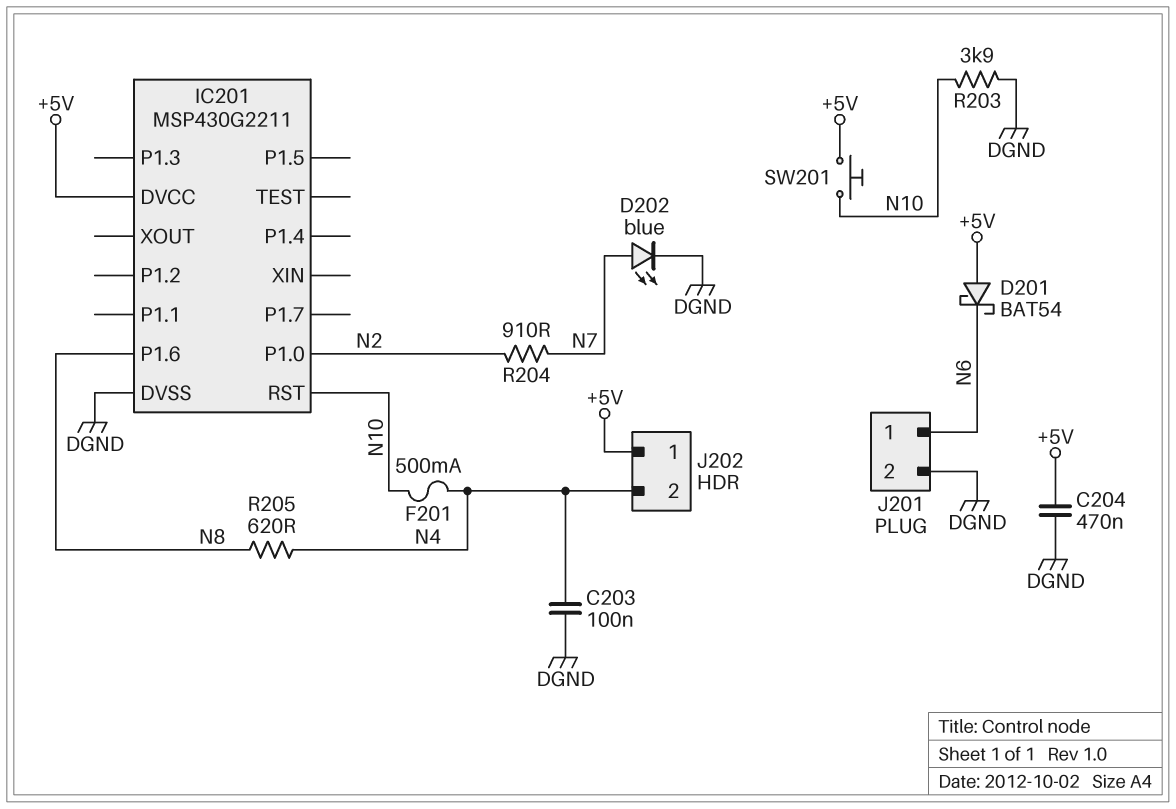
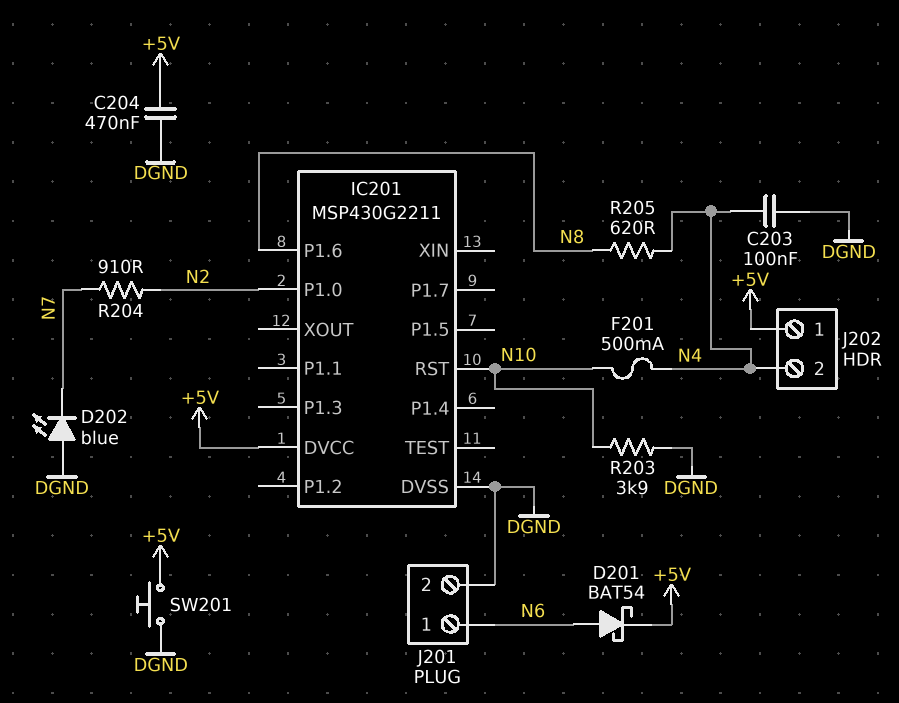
D201: schottky BAT54 (A +5V, K N6) -> schottky BAT54 (A N6, K +5V)
D202: LED blue (A N7, K DGND) -> LED blue (A DGND, K N7)
SW201: button (+5V, N10) -> button (+5V, DGND)

